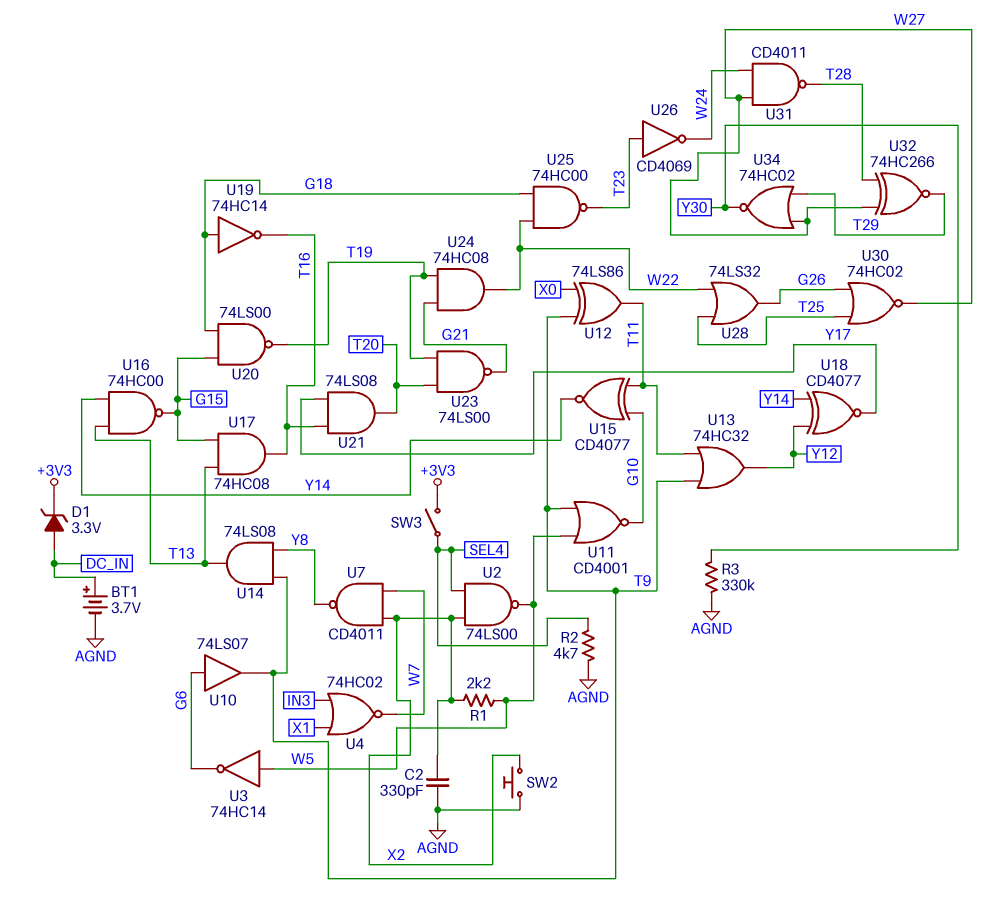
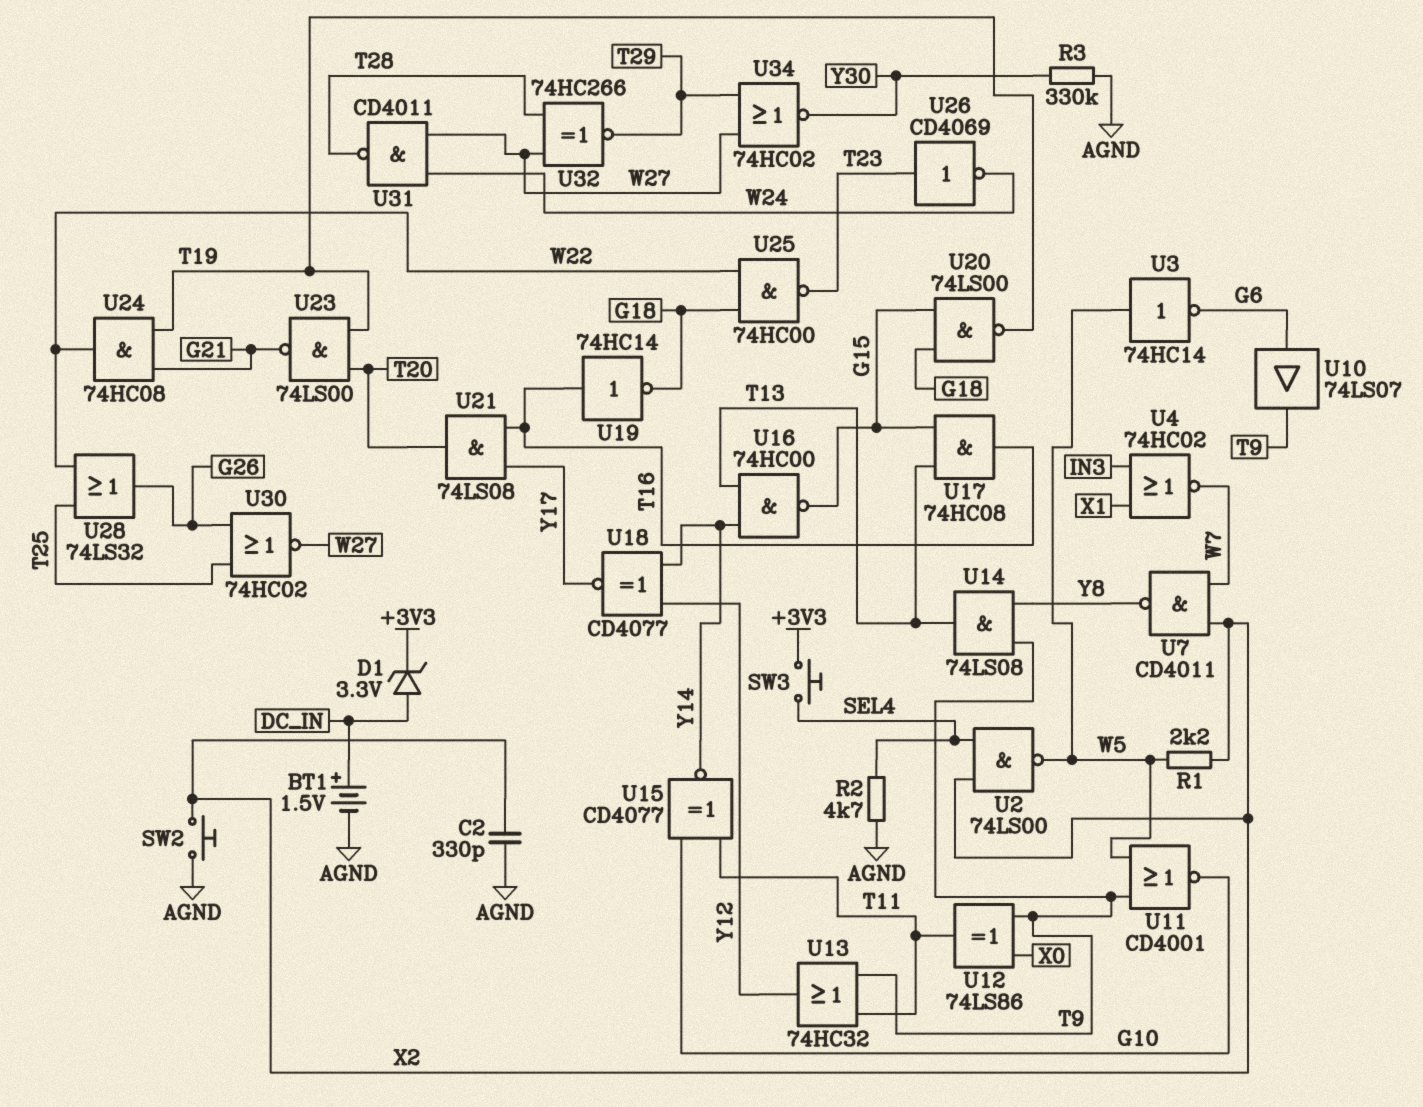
BT1: 3.7V (plus DC_IN, minus AGND) -> 1.5V (plus DC_IN, minus AGND)
SW3: switch (+3V3, SEL4) -> button (+3V3, SEL4)
U19: NOT 74HC14 (in G18, out T16) -> NOT 74HC14 (in T16, out G18)

